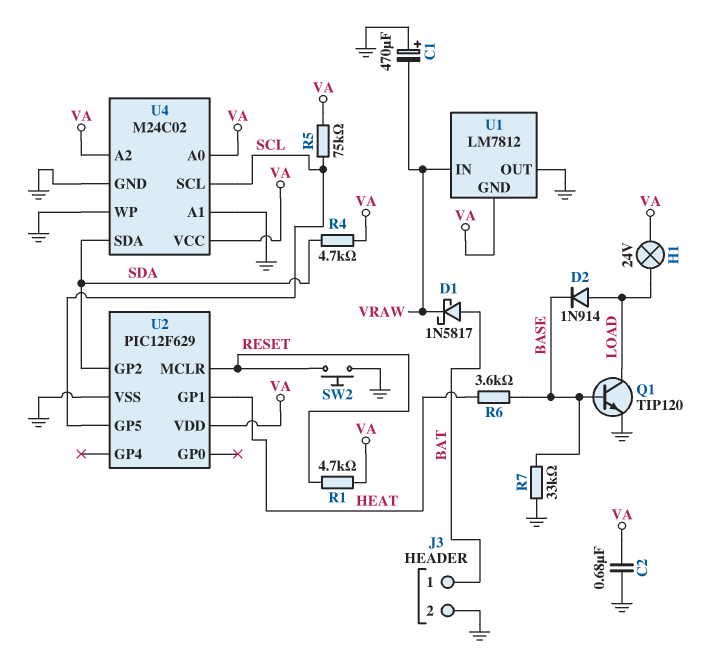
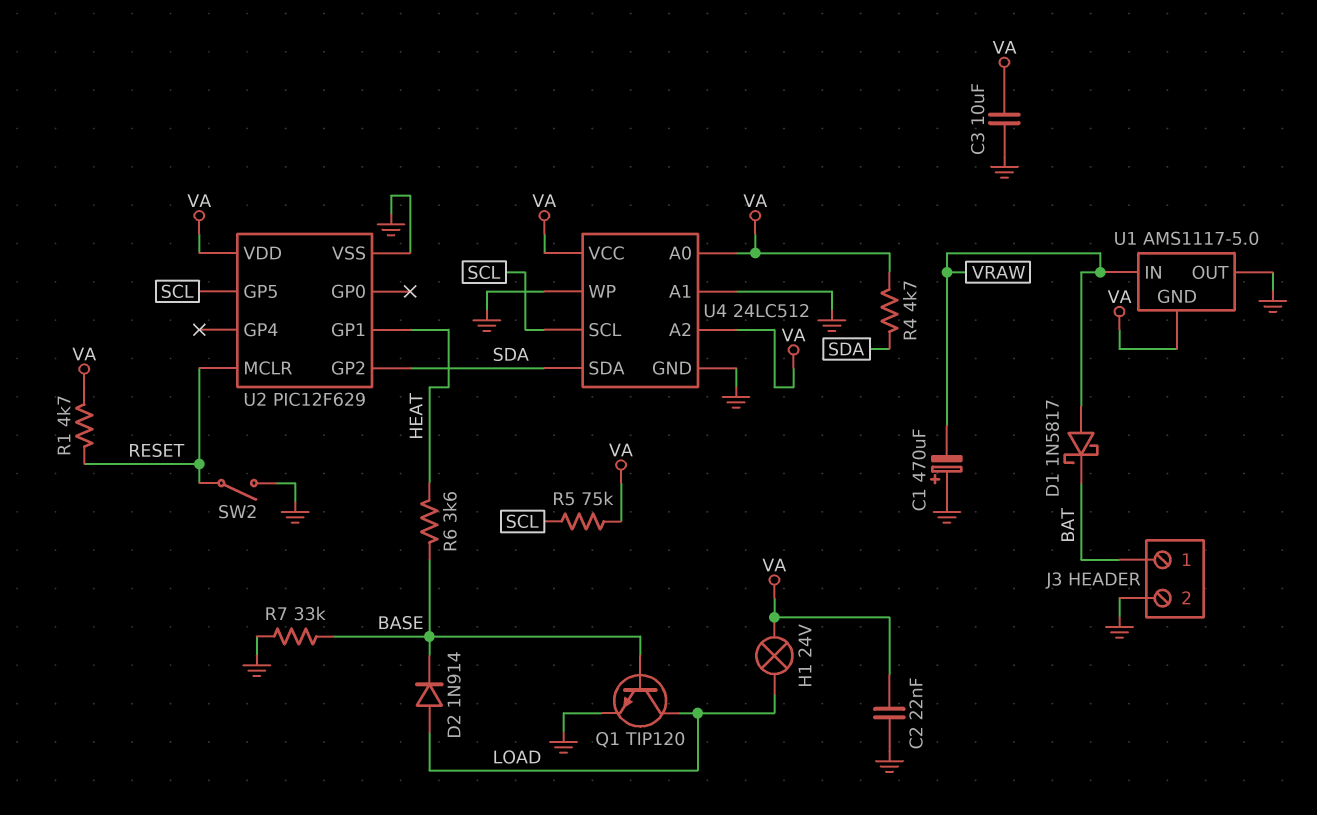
C2: 680nF (GND, VA) -> 22nF (GND, VA)
C3: none -> 10uF (GND, VA)
D1: schottky 1N5817 (A BAT, K VRAW) -> schottky 1N5817 (A VRAW, K BAT)
SW2: button (GND, RESET) -> switch (GND, RESET)
U1: LM7812 -> AMS1117-5.0
U4: M24C02 -> 24LC512

